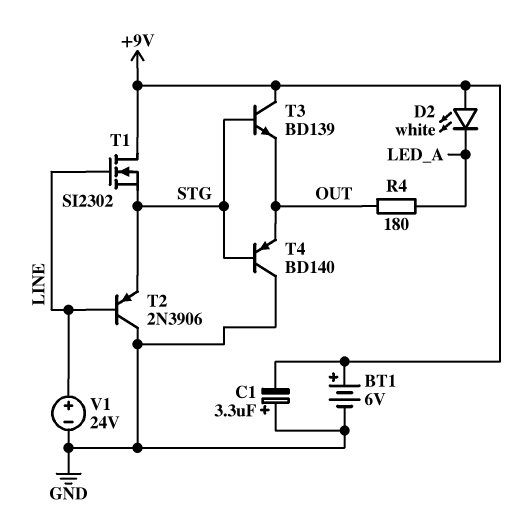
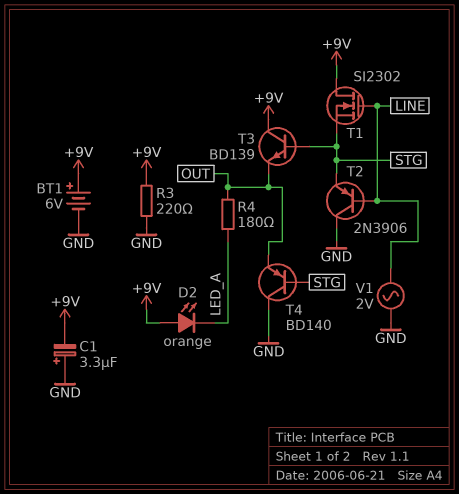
D2: LED white (A +9V, K LED_A) -> LED orange (A +9V, K LED_A)
R3: none -> 220 (+9V, GND)
V1: 24V (plus LINE, minus GND) -> AC 2V (GND, LINE)

